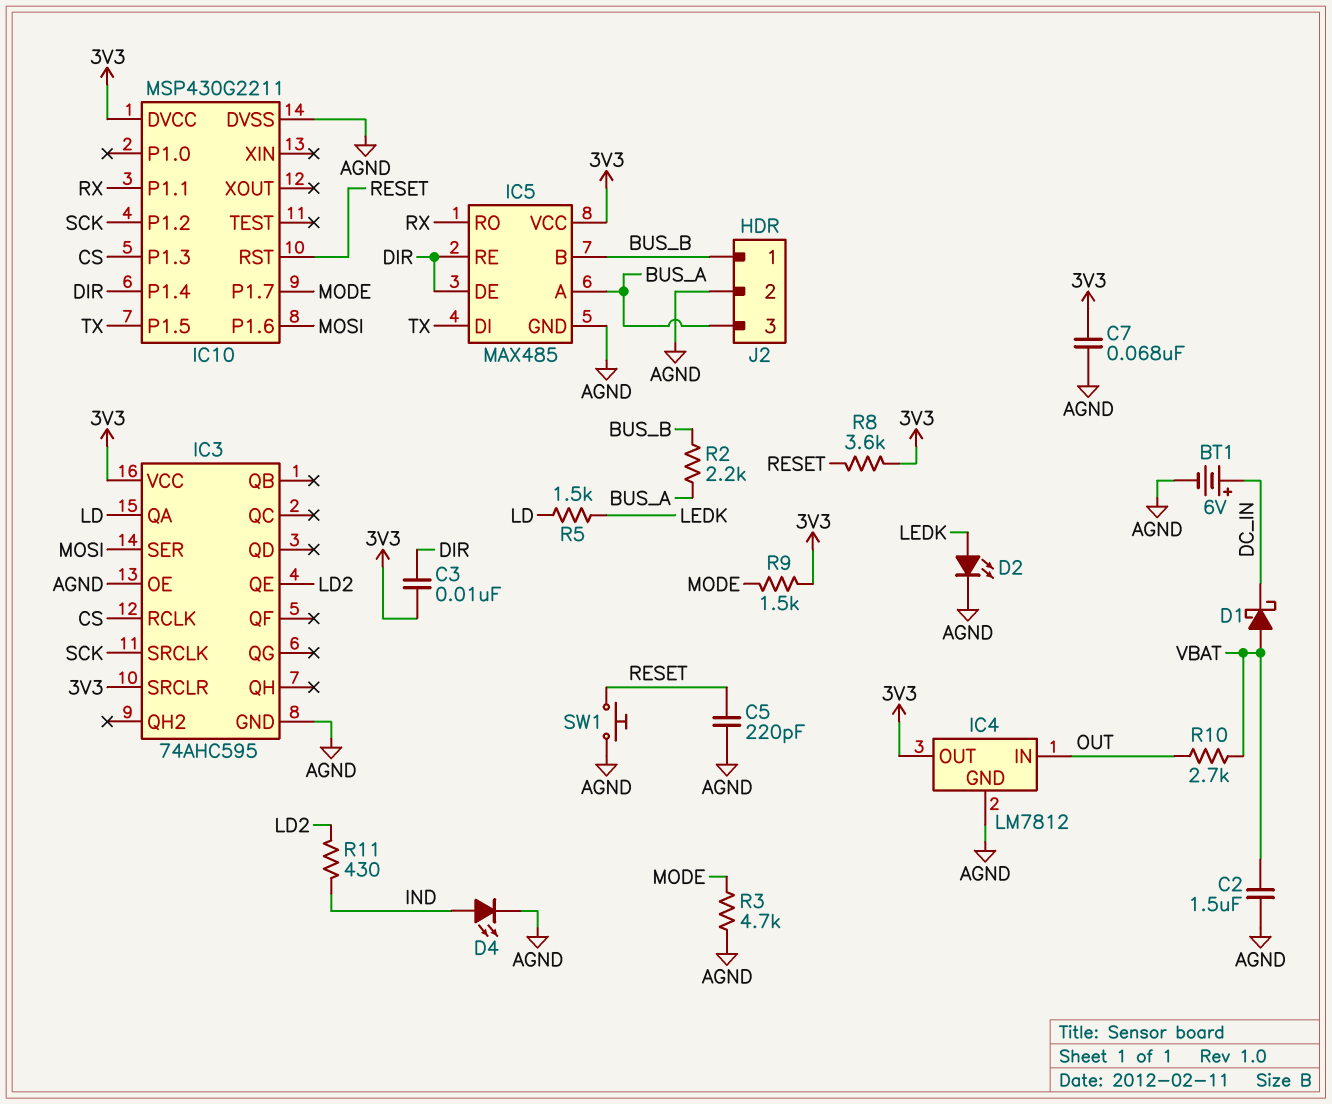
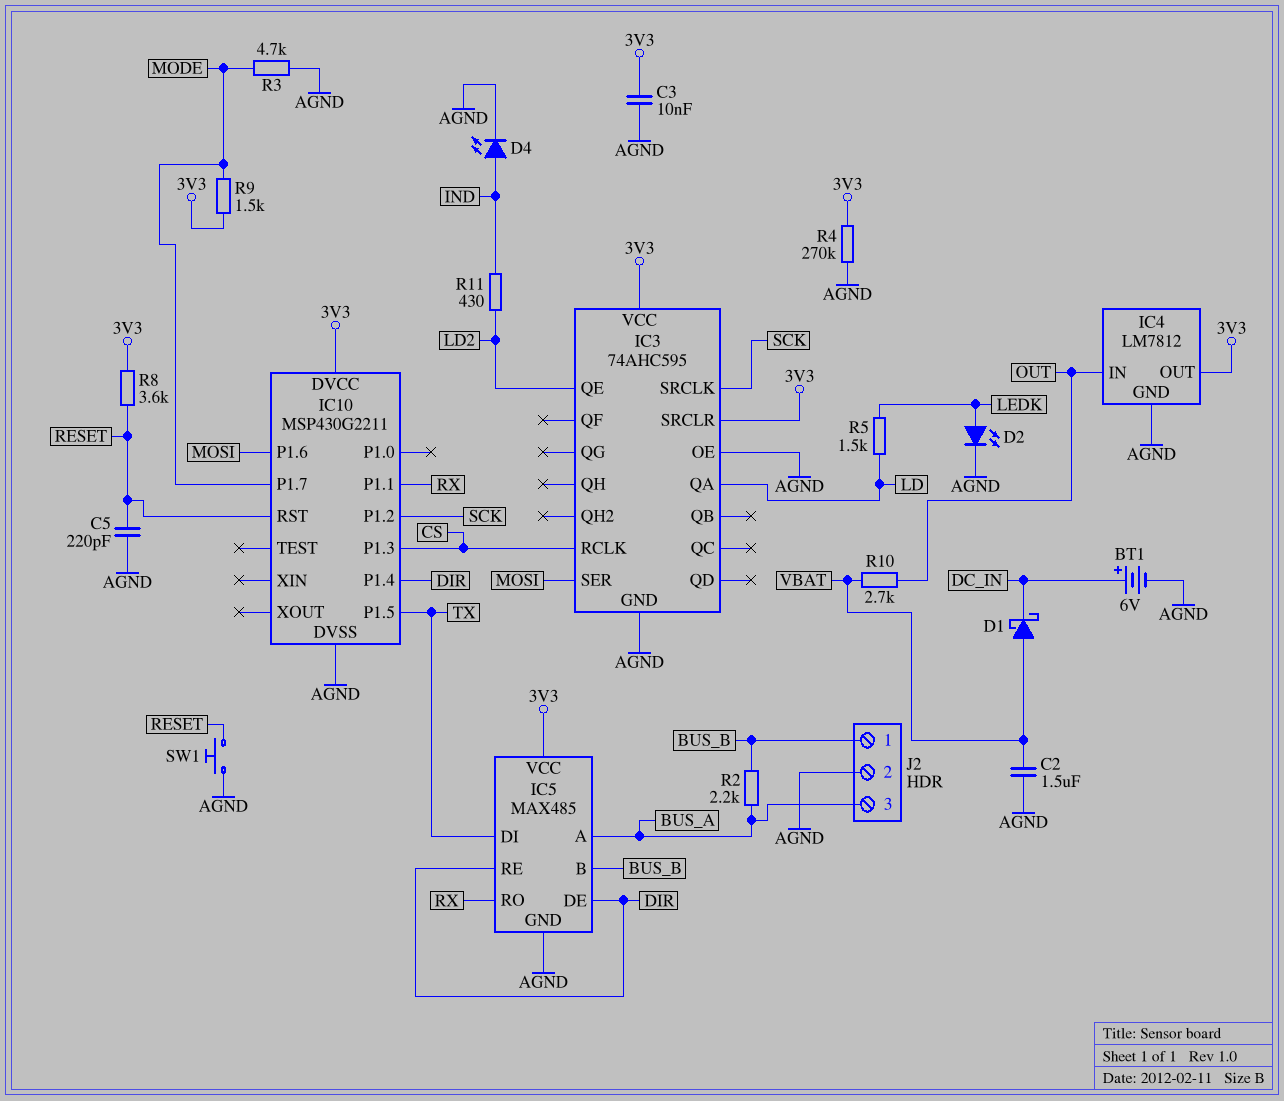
C3: 10nF (3V3, DIR) -> 10nF (3V3, AGND)
C7: 68nF (3V3, AGND) -> none
R4: none -> 270k (3V3, AGND)

